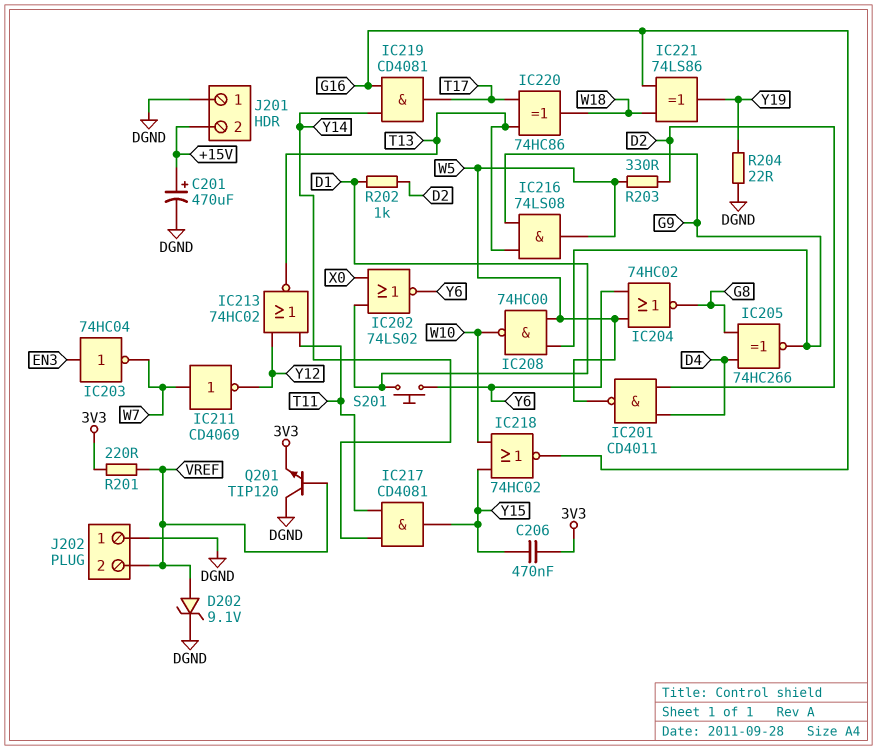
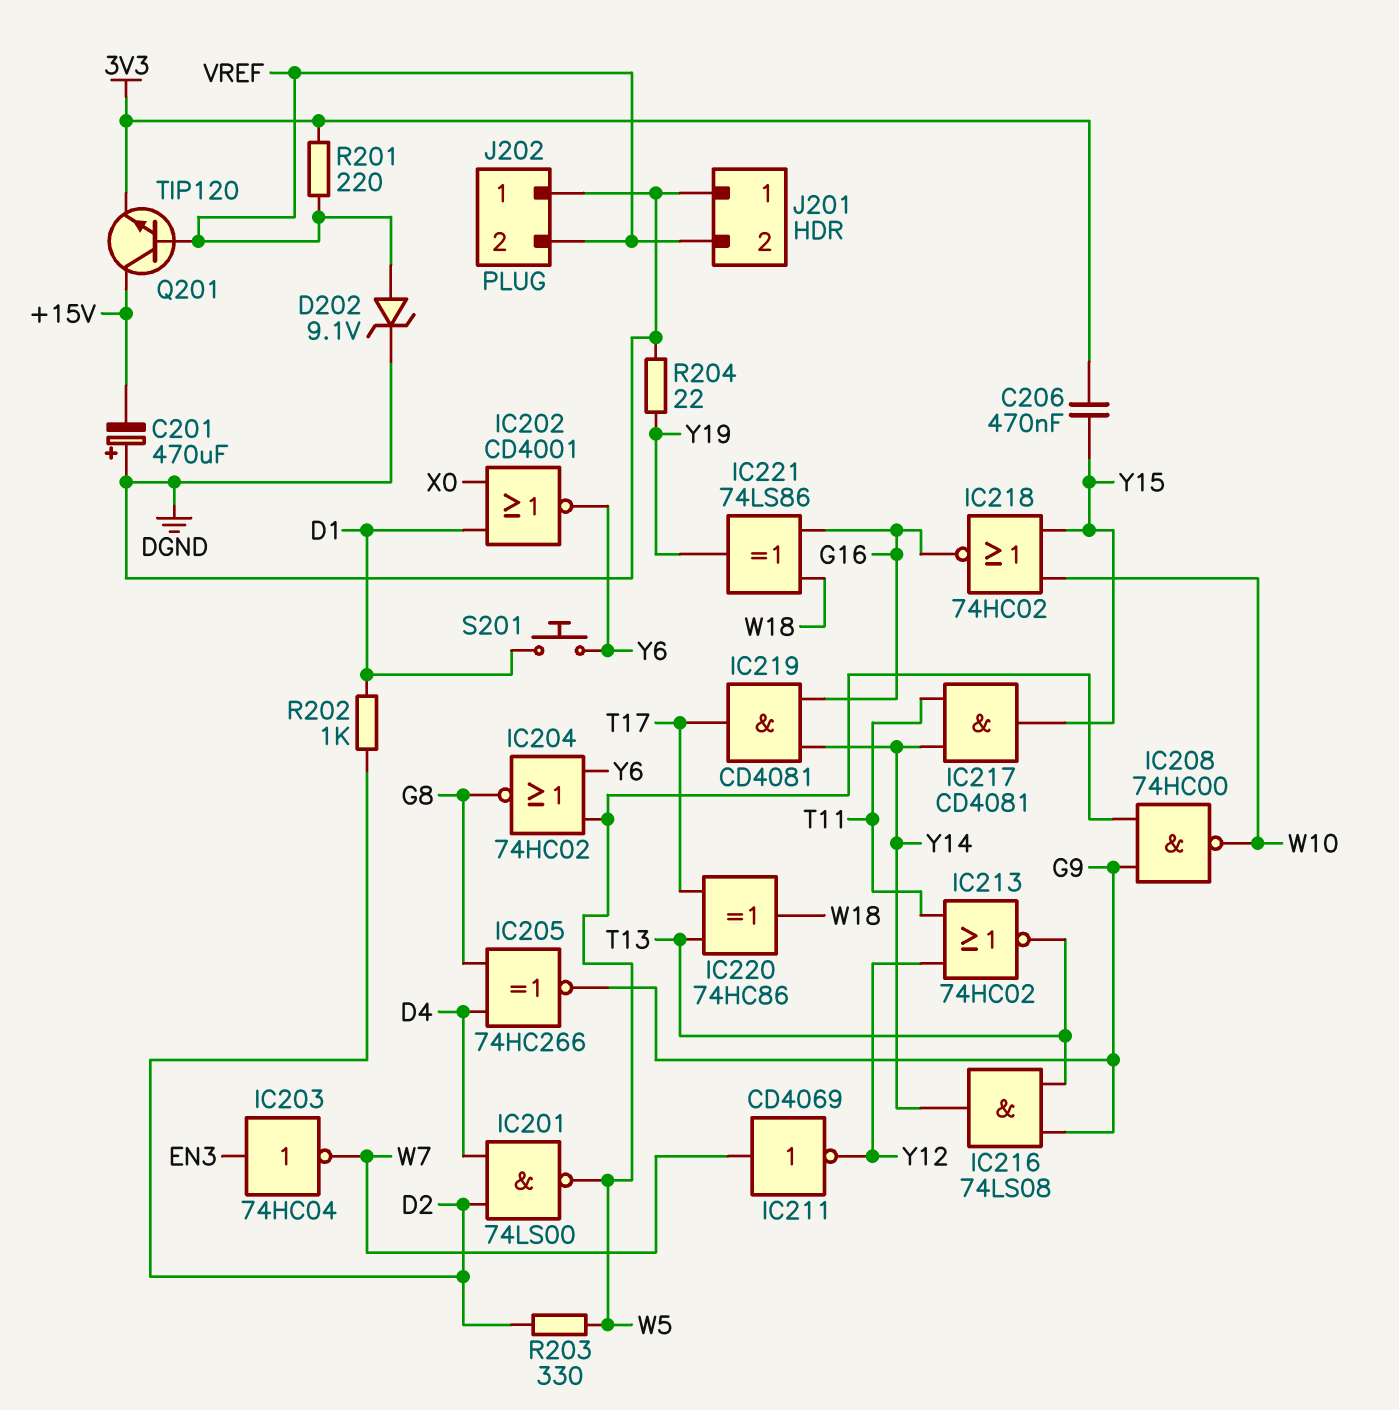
C201: 470uF (plus +15V, minus DGND) -> 470uF (plus DGND, minus +15V)
IC201: NAND CD4011 (in D2, in D4, out W5) -> NAND 74LS00 (in D2, in D4, out W5)
IC202: NOR 74LS02 (in D1, in X0, out Y6) -> NOR CD4001 (in D1, in X0, out Y6)
IC216: AND 74LS08 (in G9, in T13, out W5) -> AND 74LS08 (in G9, in T13, out Y14)
J201 pin 2: +15V -> VREF
Q201: NPN TIP120 (B VREF, C DGND, E 3V3) -> NPN TIP120 (B VREF, C +15V, E 3V3)

